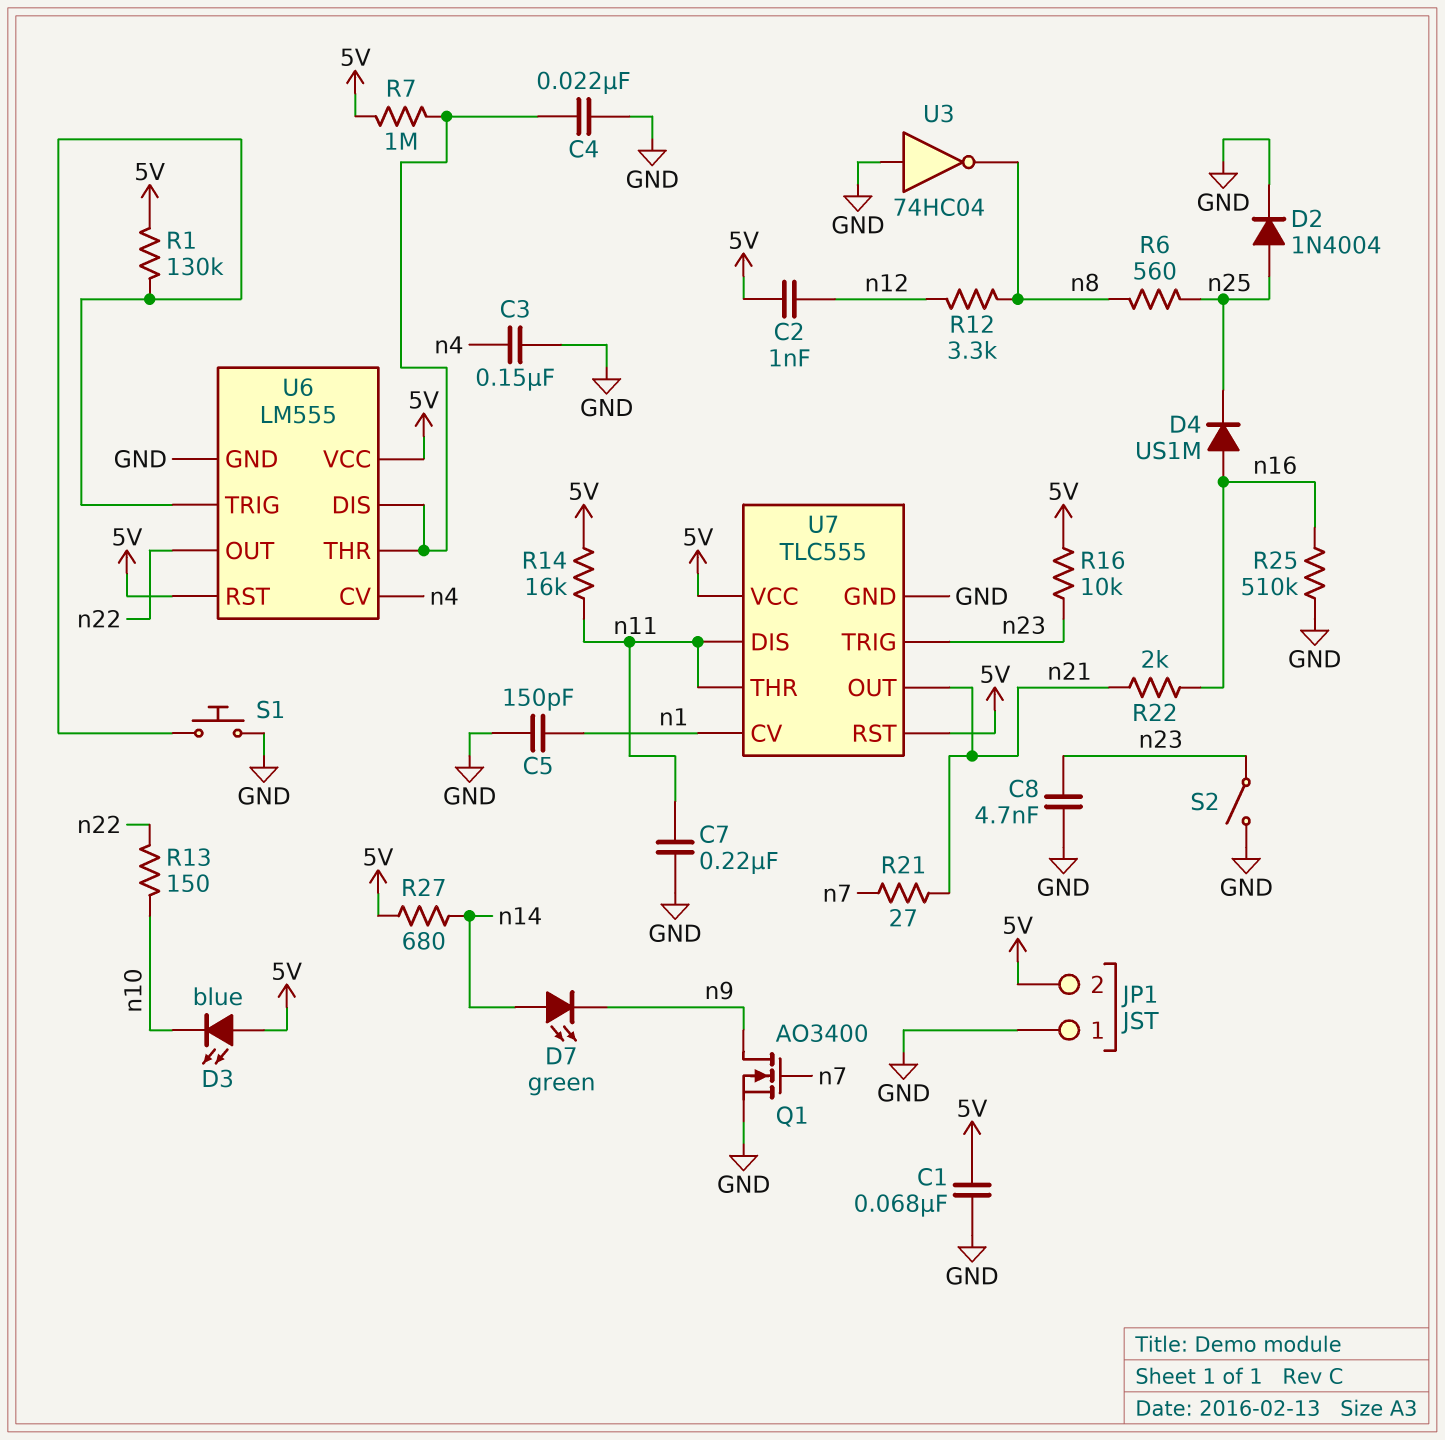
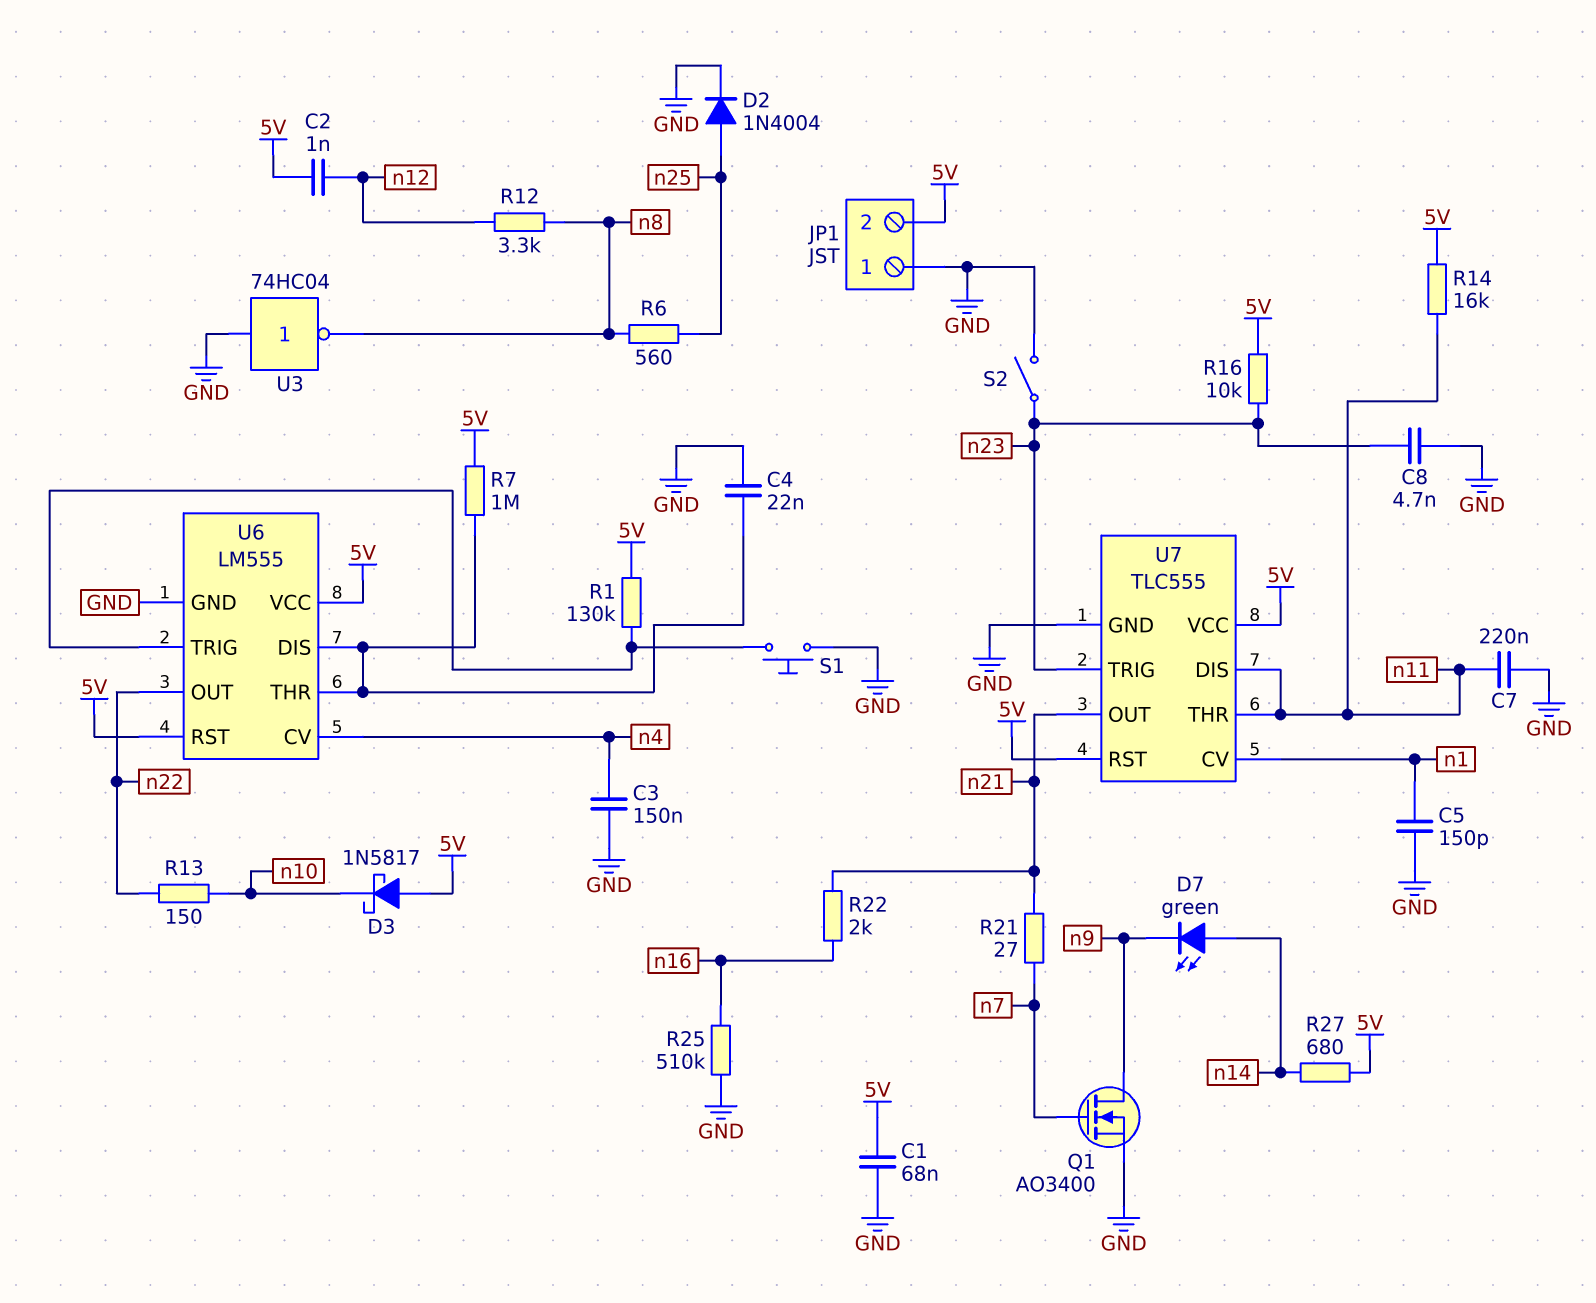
D3: LED blue (A 5V, K n10) -> schottky 1N5817 (A 5V, K n10)
D4: diode US1M (A n16, K n25) -> none

